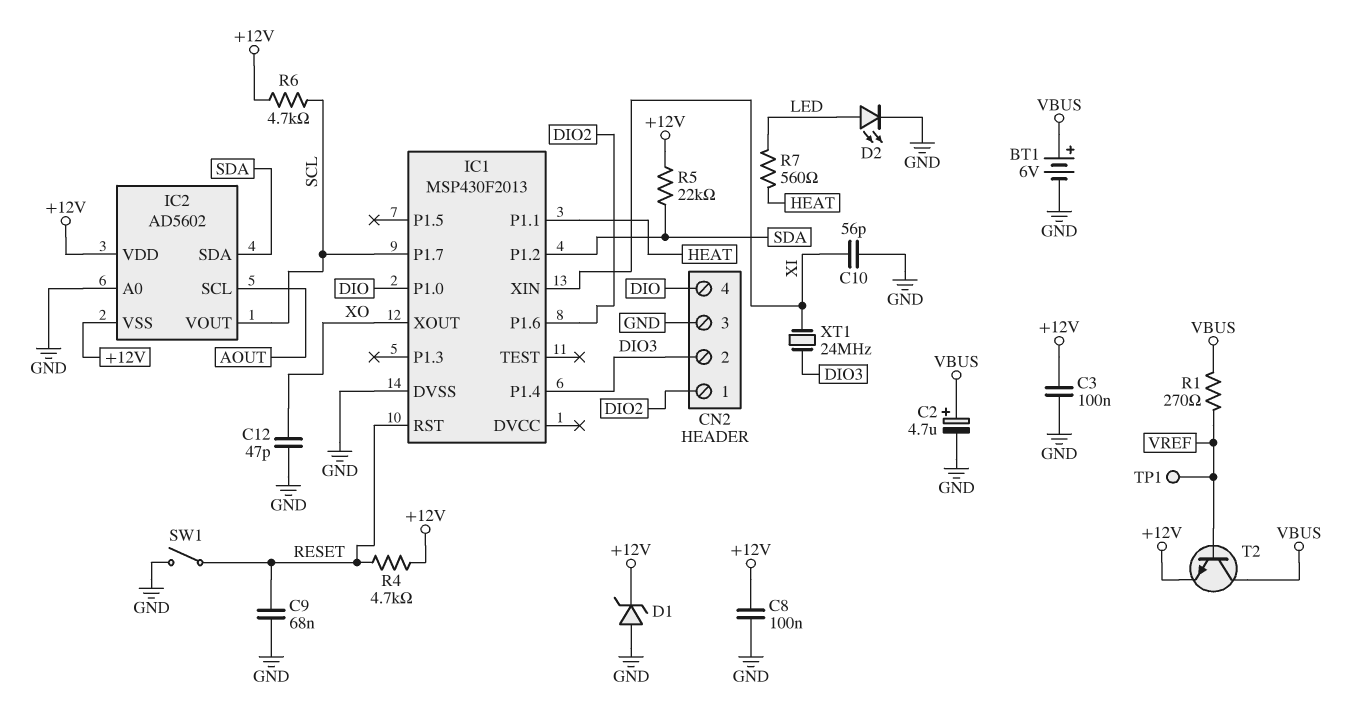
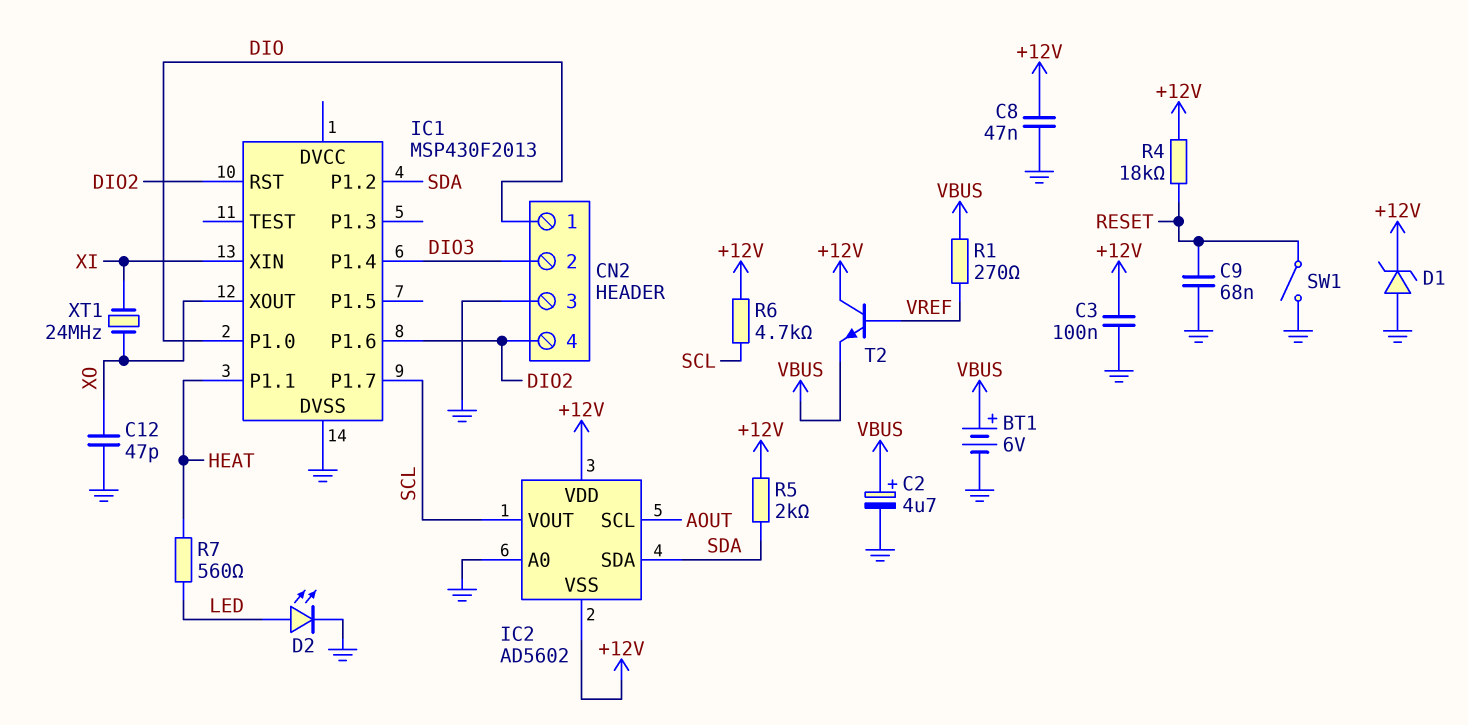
C8: 100nF (+12V, GND) -> 47nF (+12V, GND)
C10: 56pF (GND, XI) -> none
CN2 pin 1: DIO2 -> DIO
CN2 pin 4: DIO -> DIO2
IC1 pin RST: RESET -> DIO2
R4: 4.7k (+12V, RESET) -> 18k (+12V, RESET)
R5: 22k (+12V, SDA) -> 2k (+12V, SDA)
T2: NPN (B VREF, C VBUS, E +12V) -> NPN (B VREF, C +12V, E VBUS)
TP1: test point (VREF) -> none
XT1: 24MHz (DIO3, XI) -> 24MHz (XI, XO)

